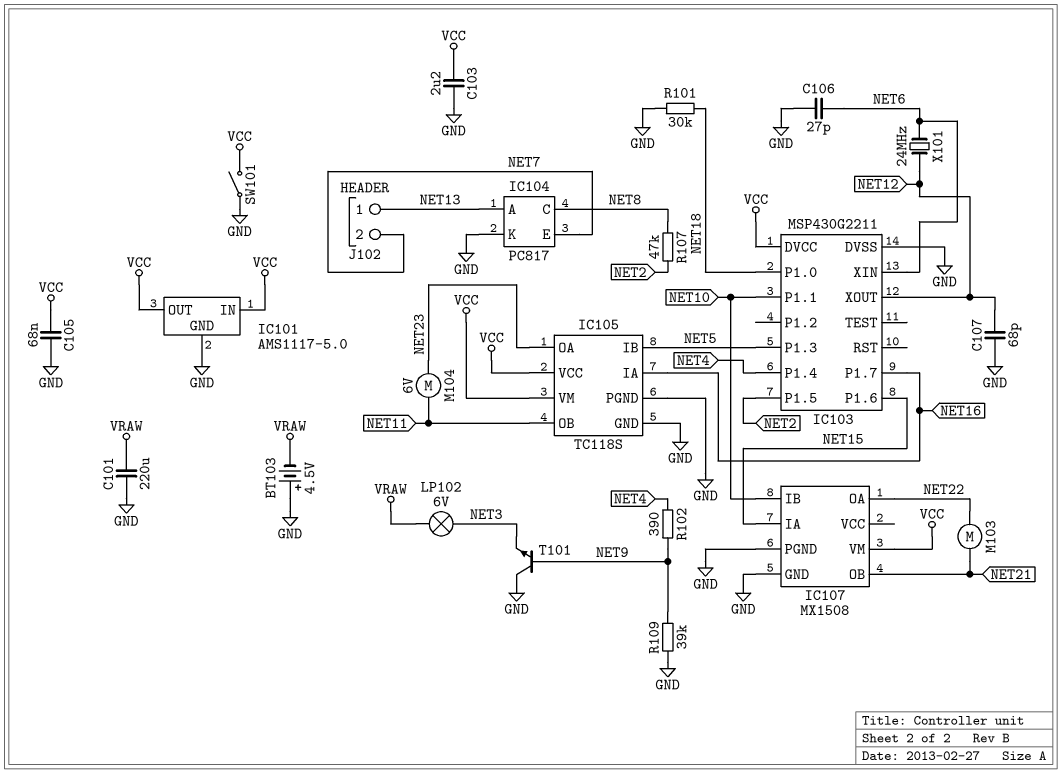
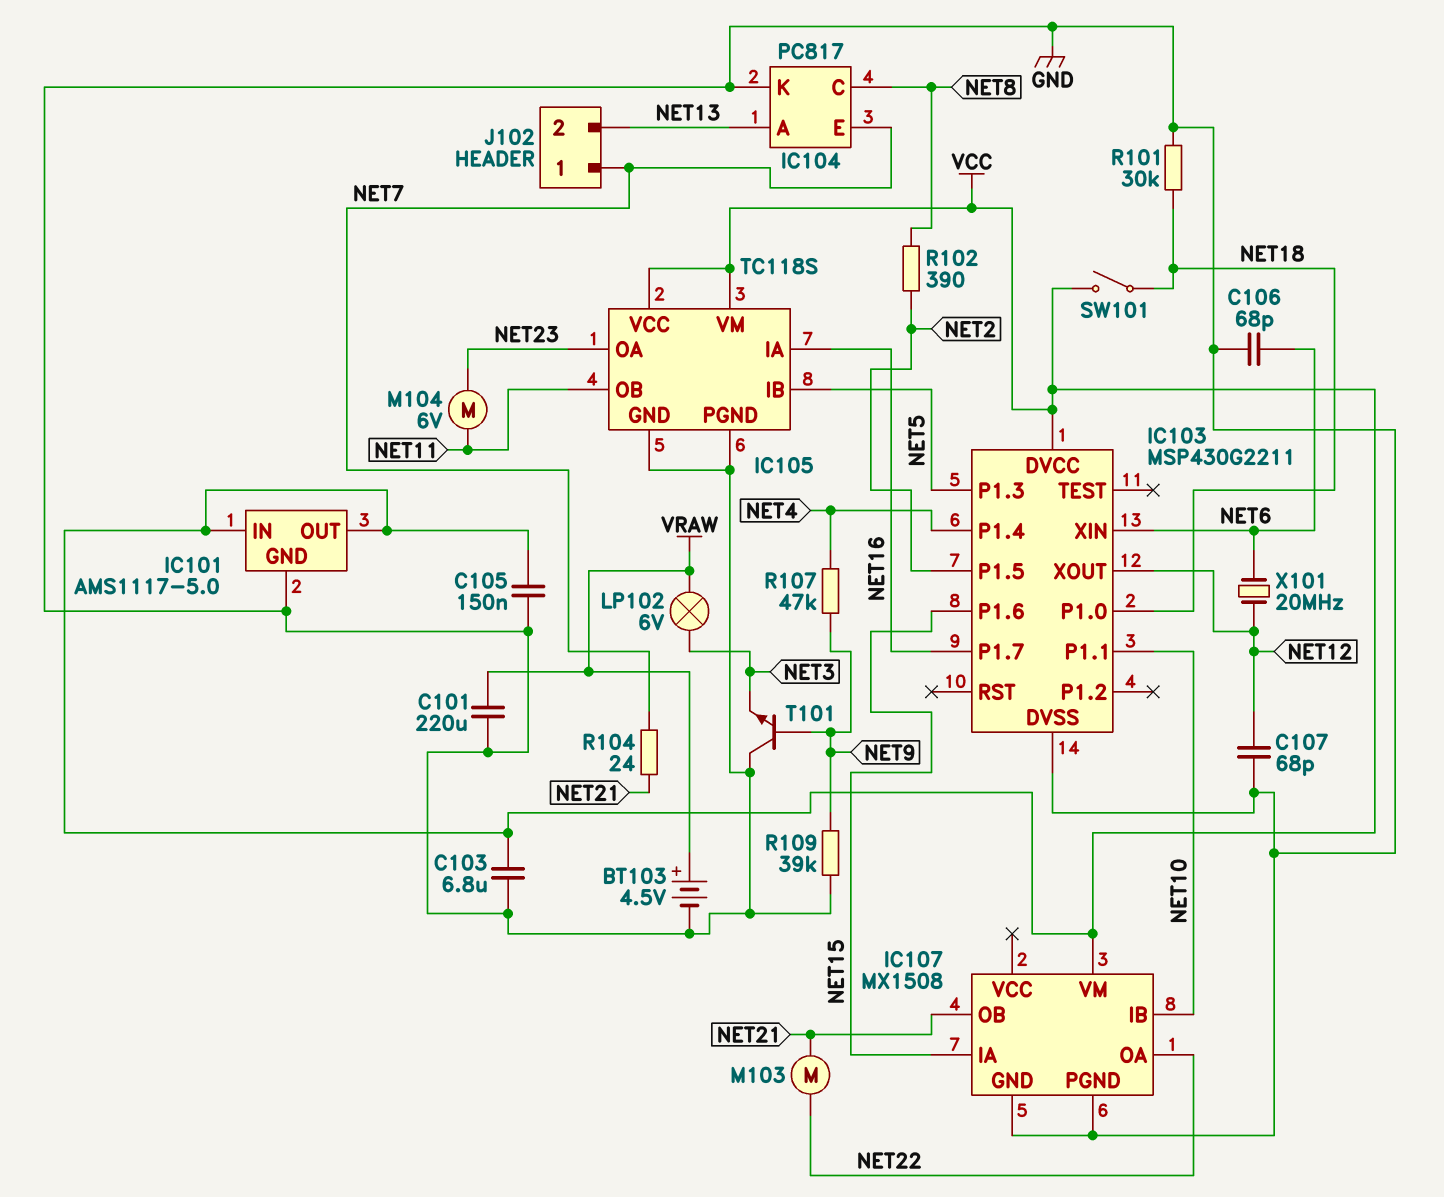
BT103: 4.5V (plus GND, minus VRAW) -> 4.5V (plus VRAW, minus GND)
C103: 2.2uF (GND, VCC) -> 6.8uF (GND, VCC)
C105: 68nF (GND, VCC) -> 150nF (GND, VCC)
C106: 27pF (GND, NET6) -> 68pF (GND, NET6)
J102 pin 1: NET13 -> NET7
J102 pin 2: NET7 -> NET13
R102: 390 (NET4, NET9) -> 390 (NET2, NET8)
R104: none -> 24 (NET7, NET21)
R107: 47k (NET2, NET8) -> 47k (NET4, NET9)
SW101: switch (GND, VCC) -> switch (NET18, VCC)
X101: 24MHz (NET6, NET12) -> 20MHz (NET6, NET12)

